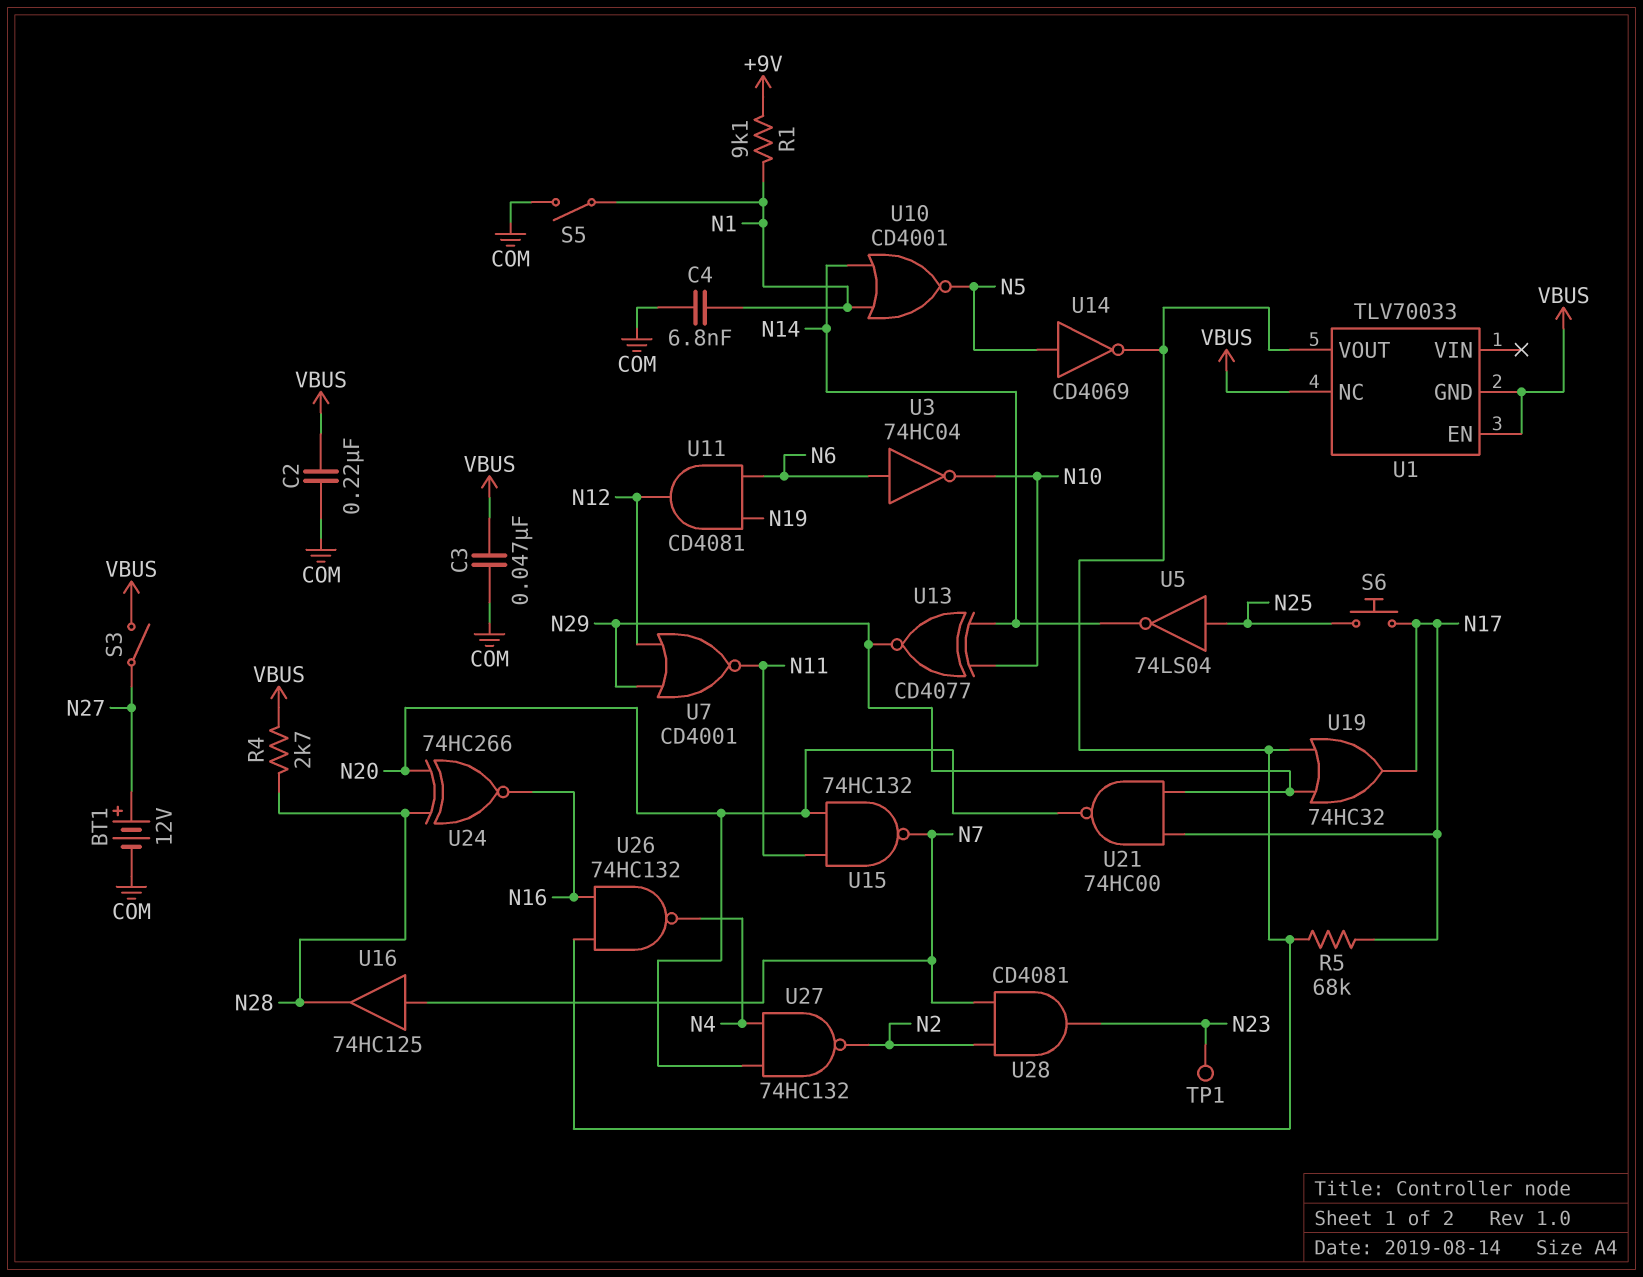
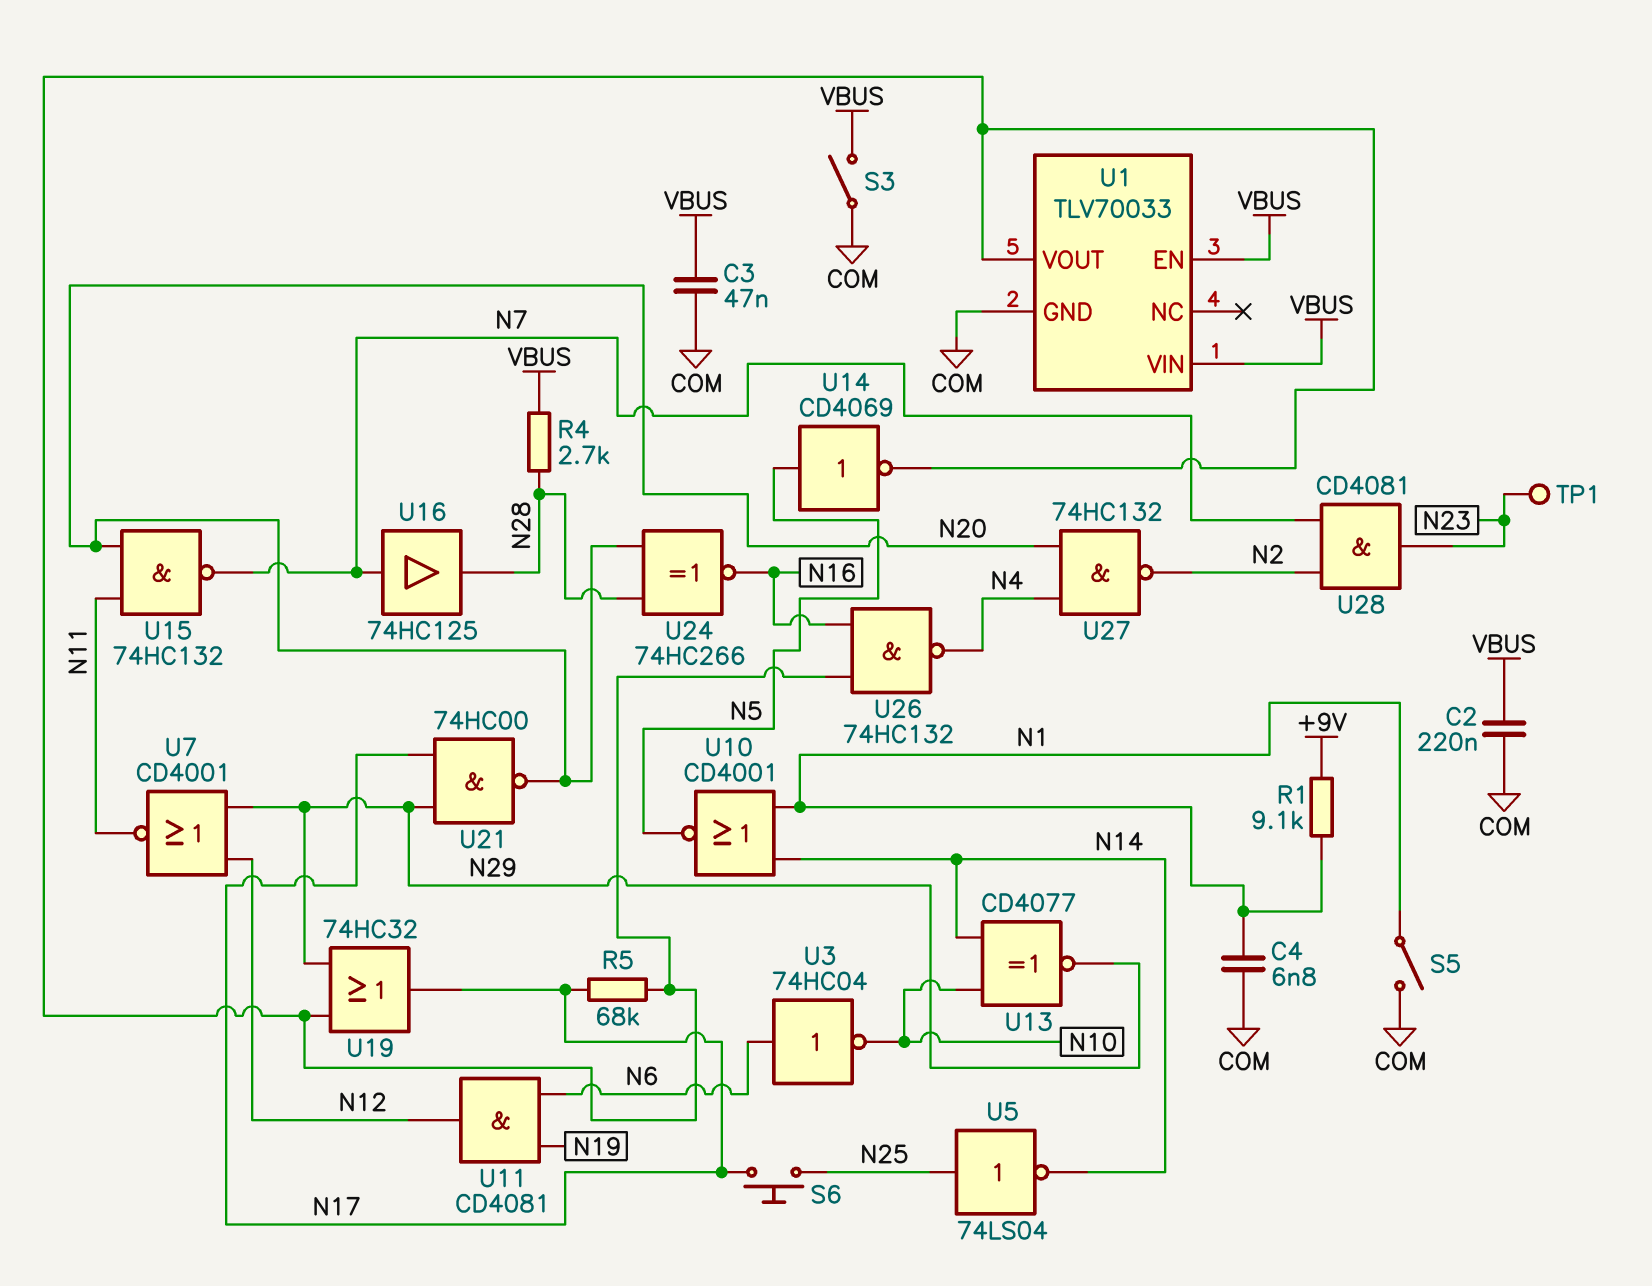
BT1: 12V (plus N27, minus COM) -> none
S3: switch (N27, VBUS) -> switch (COM, VBUS)
U1 pin GND: VBUS -> COM
U1 pin NC: VBUS -> none
U1 pin VIN: none -> VBUS

